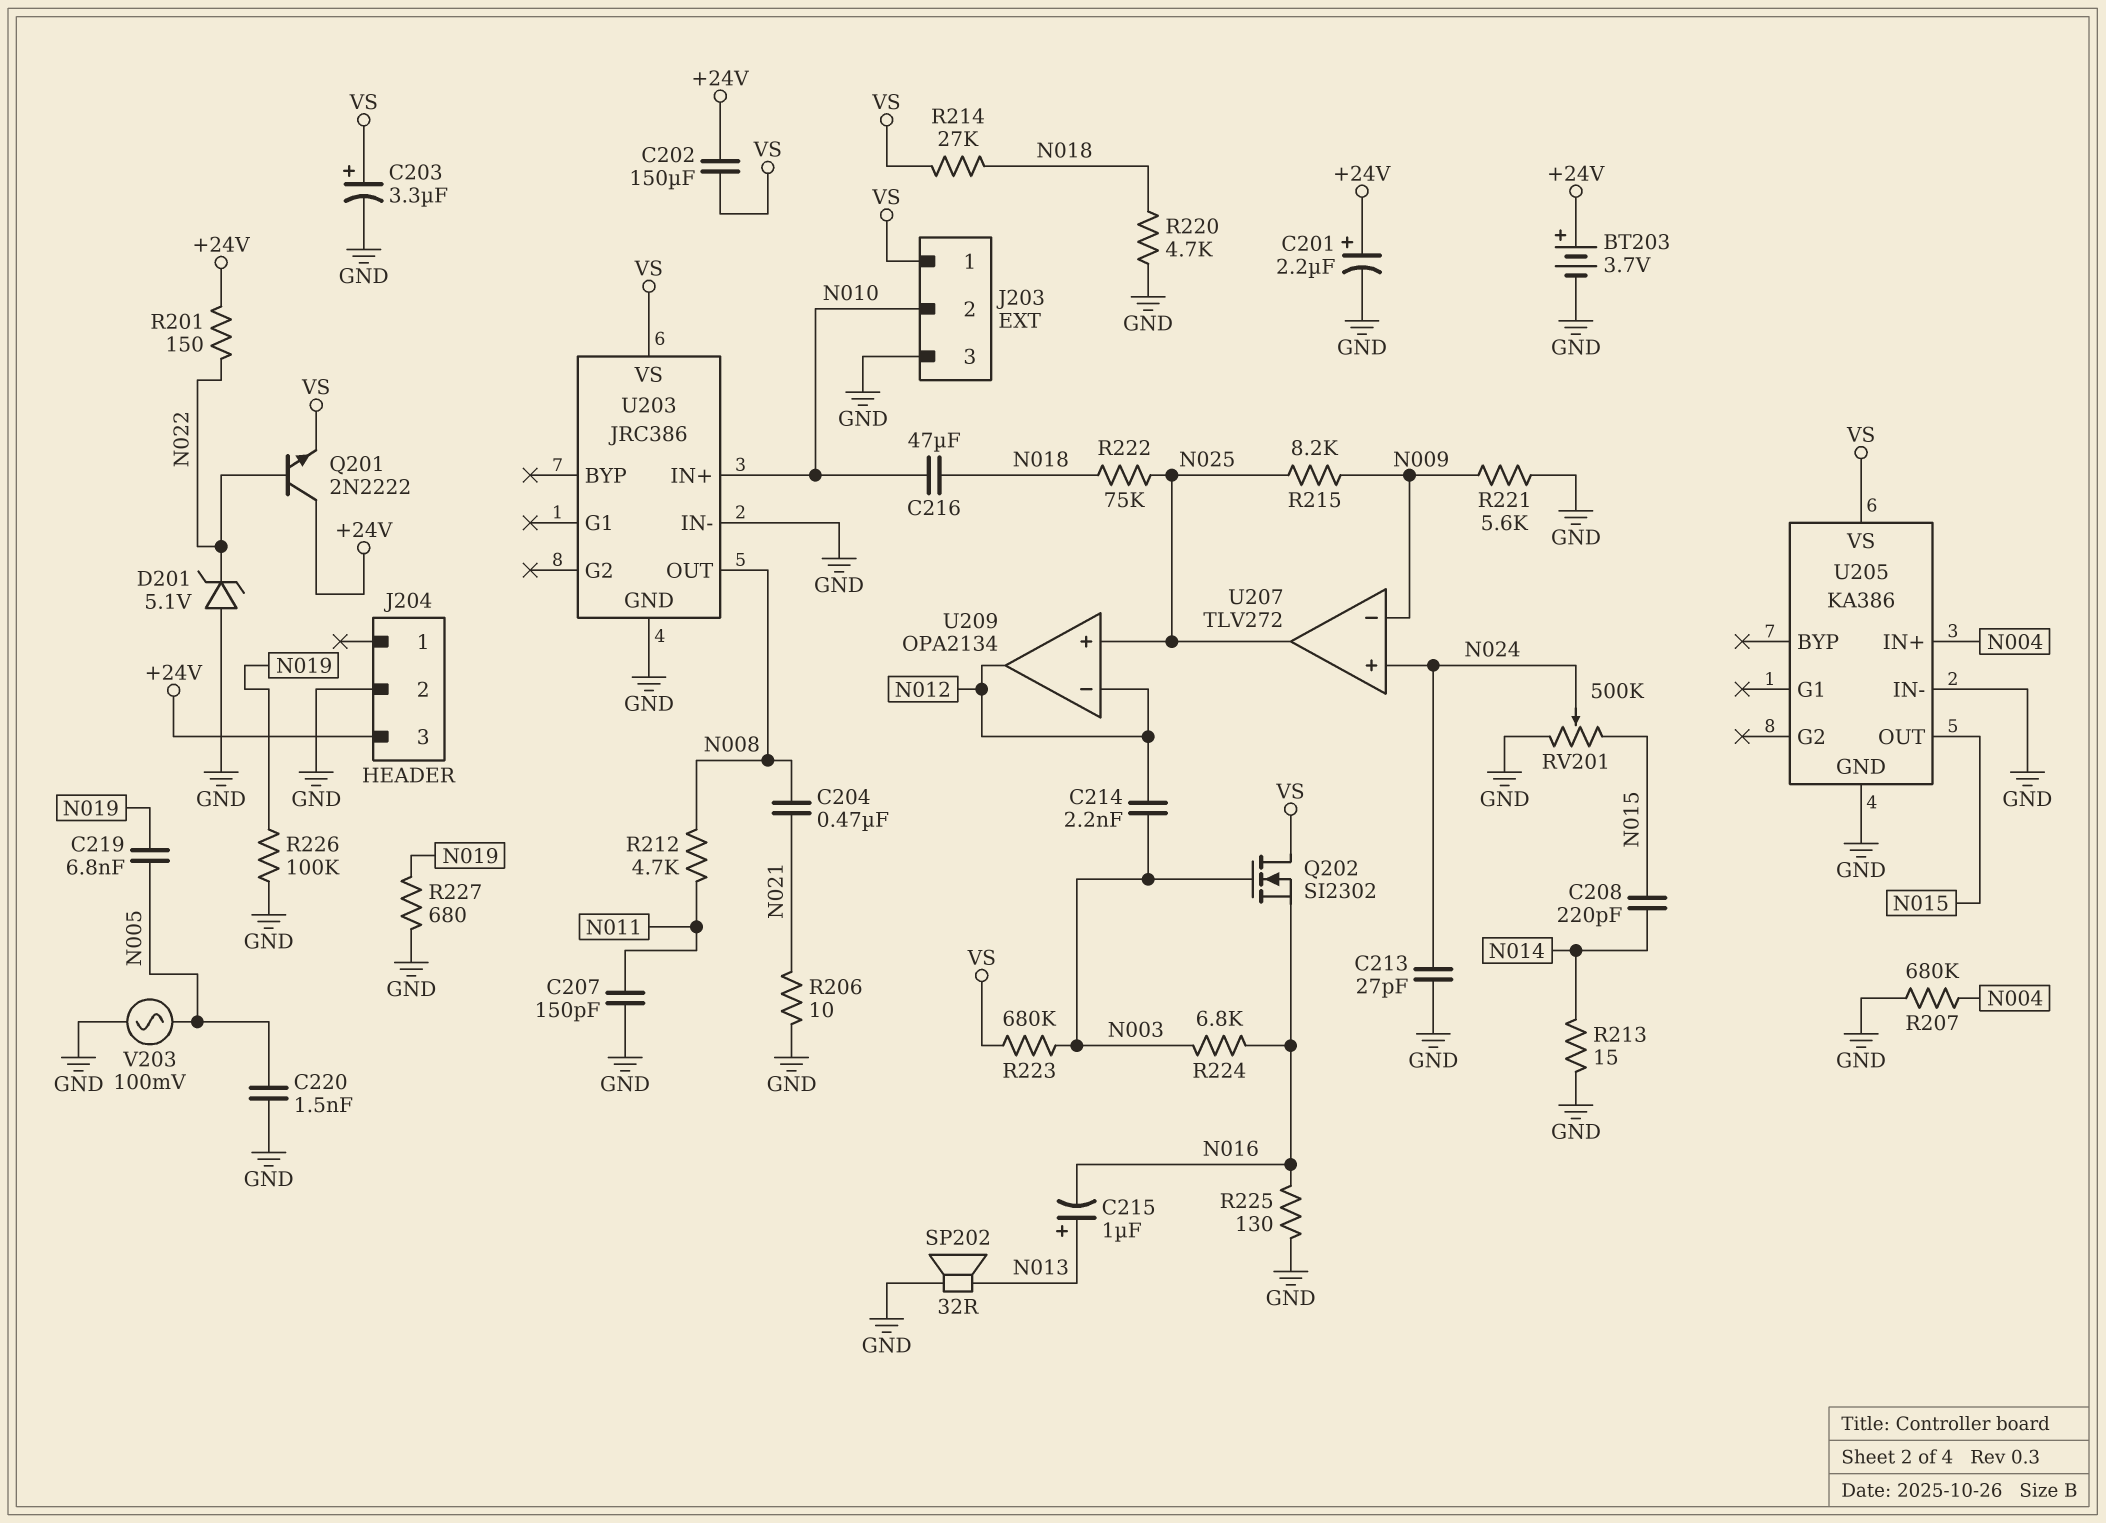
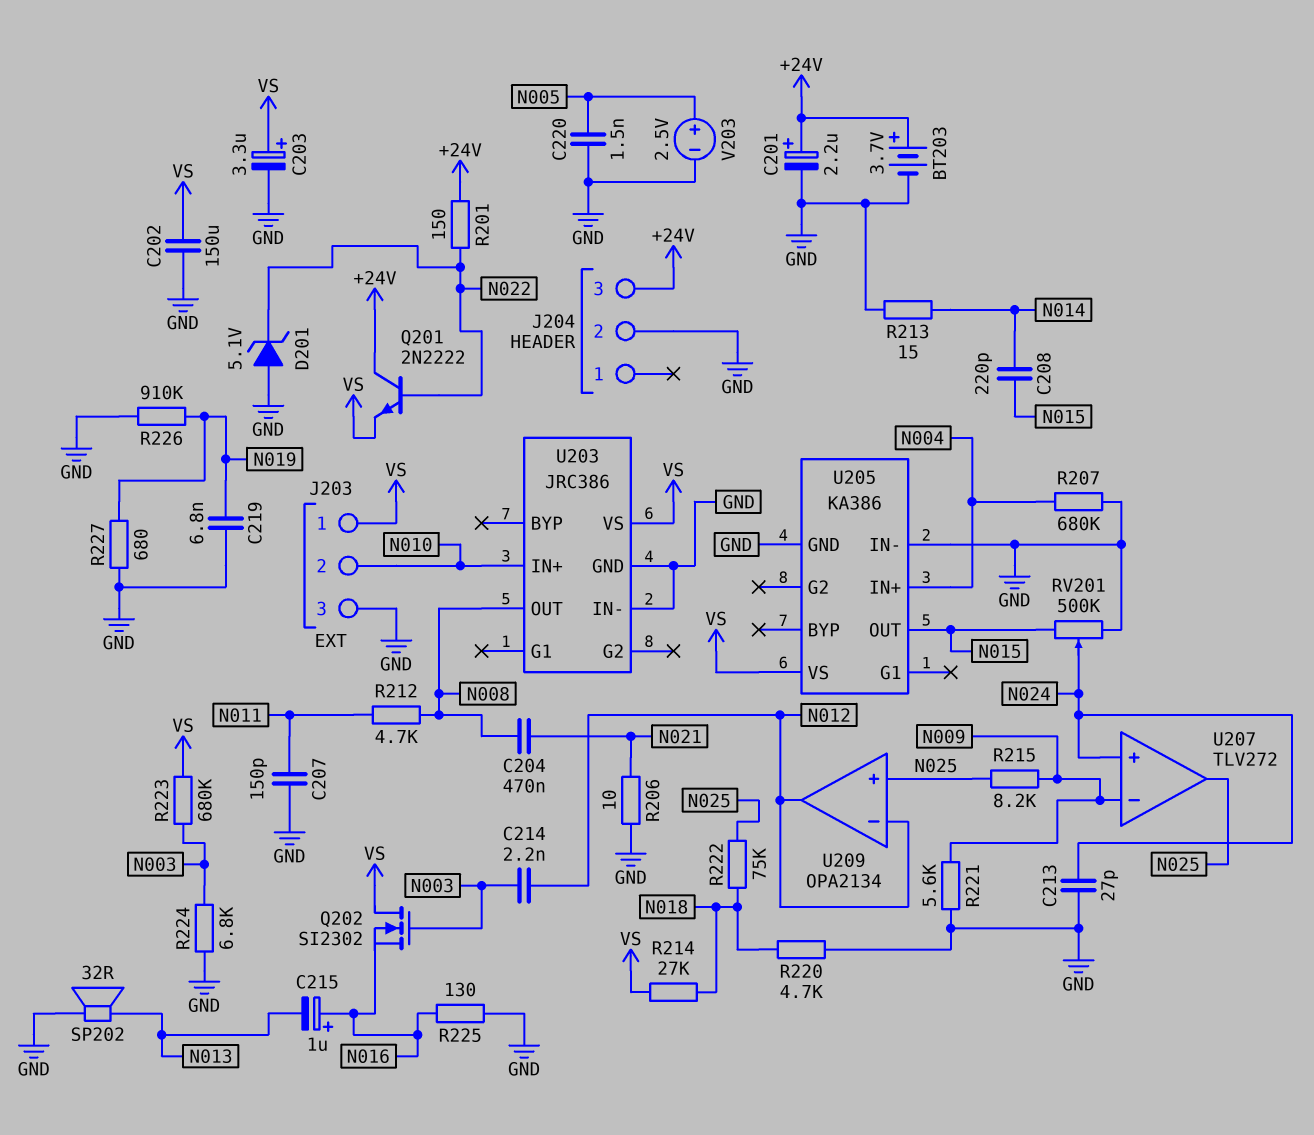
C202: 150uF (+24V, VS) -> 150uF (GND, VS)
C215: 1uF (plus N013, minus N016) -> 1uF (plus N016, minus N013)
C216: 47uF (N010, N018) -> none
C219: 6.8nF (N005, N019) -> 6.8nF (GND, N019)
R224: 6.8k (N003, N016) -> 6.8k (GND, N003)
R226: 100k (GND, N019) -> 910k (GND, N019)
V203: AC 100mV (GND, N005) -> 2.5V (plus N005, minus GND)

